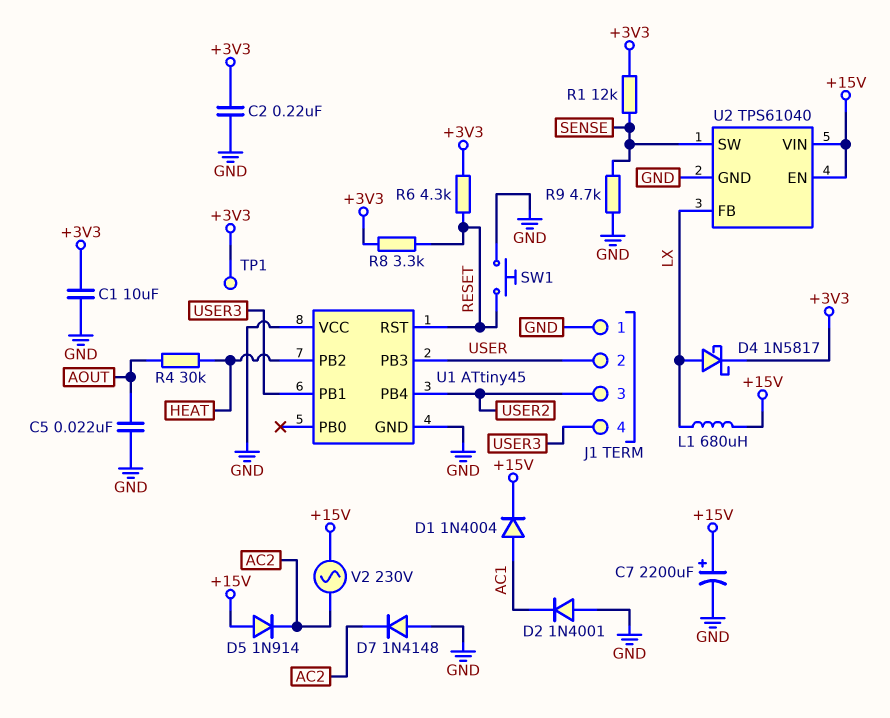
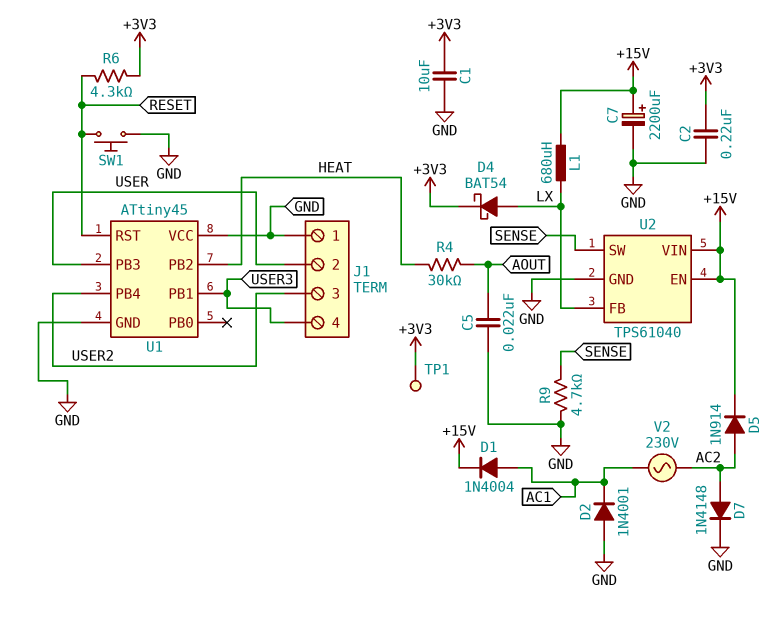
D4: schottky 1N5817 (A LX, K +3V3) -> schottky BAT54 (A LX, K +3V3)
D5: diode 1N914 (A +15V, K AC2) -> diode 1N914 (A AC2, K +15V)
D7: diode 1N4148 (A GND, K AC2) -> diode 1N4148 (A AC2, K GND)
R1: 12k (+3V3, SENSE) -> none
R8: 3.3k (+3V3, RESET) -> none
V2: AC 230V (+15V, AC2) -> AC 230V (AC1, AC2)

